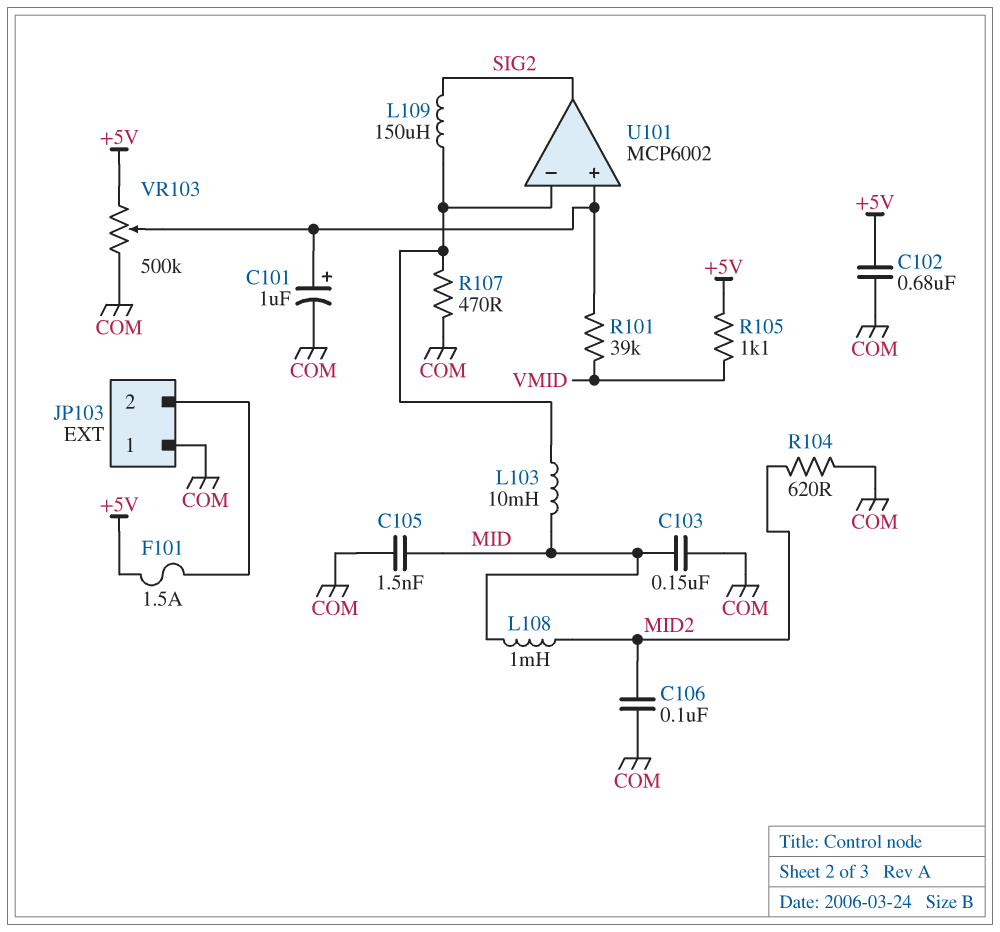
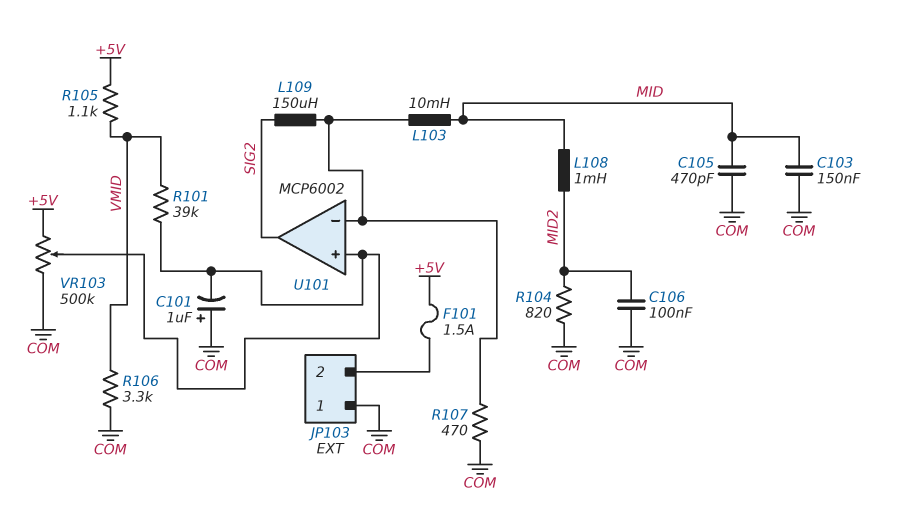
C101: 1uF (plus U101/in+, minus COM) -> 1uF (plus COM, minus U101/in+)
C102: 680nF (+5V, COM) -> none
C105: 1.5nF (COM, MID) -> 470pF (COM, MID)
R104: 620 (COM, MID2) -> 820 (COM, MID2)
R106: none -> 3.3k (COM, VMID)

